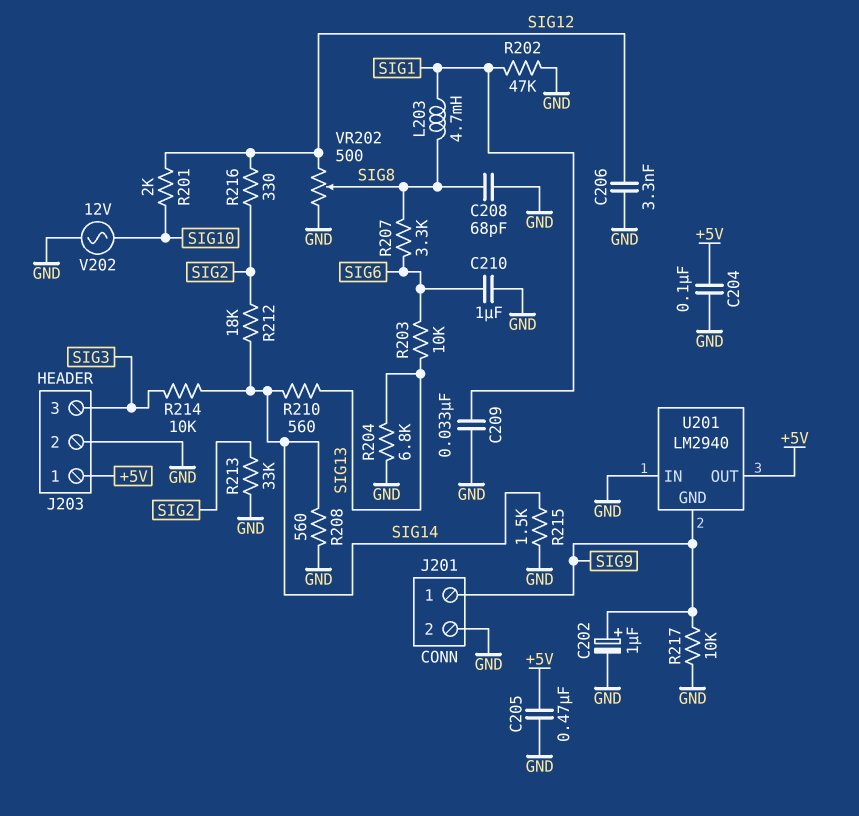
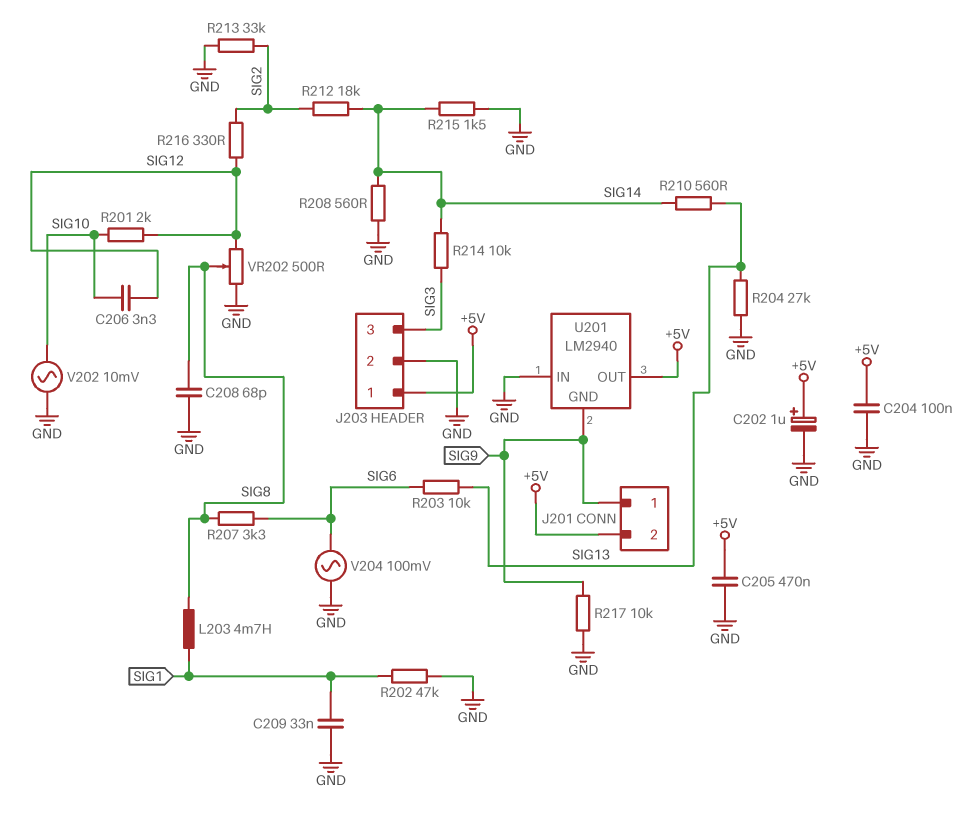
C202: 1uF (plus SIG9, minus GND) -> 1uF (plus +5V, minus GND)
C206: 3.3nF (GND, SIG12) -> 3.3nF (SIG10, SIG12)
C210: 1uF (GND, SIG6) -> none
J201 pin 2: GND -> +5V
R204: 6.8k (GND, SIG13) -> 27k (GND, SIG13)
V202: AC 12V (GND, SIG10) -> AC 10mV (GND, SIG10)
V204: none -> AC 100mV (GND, SIG6)

